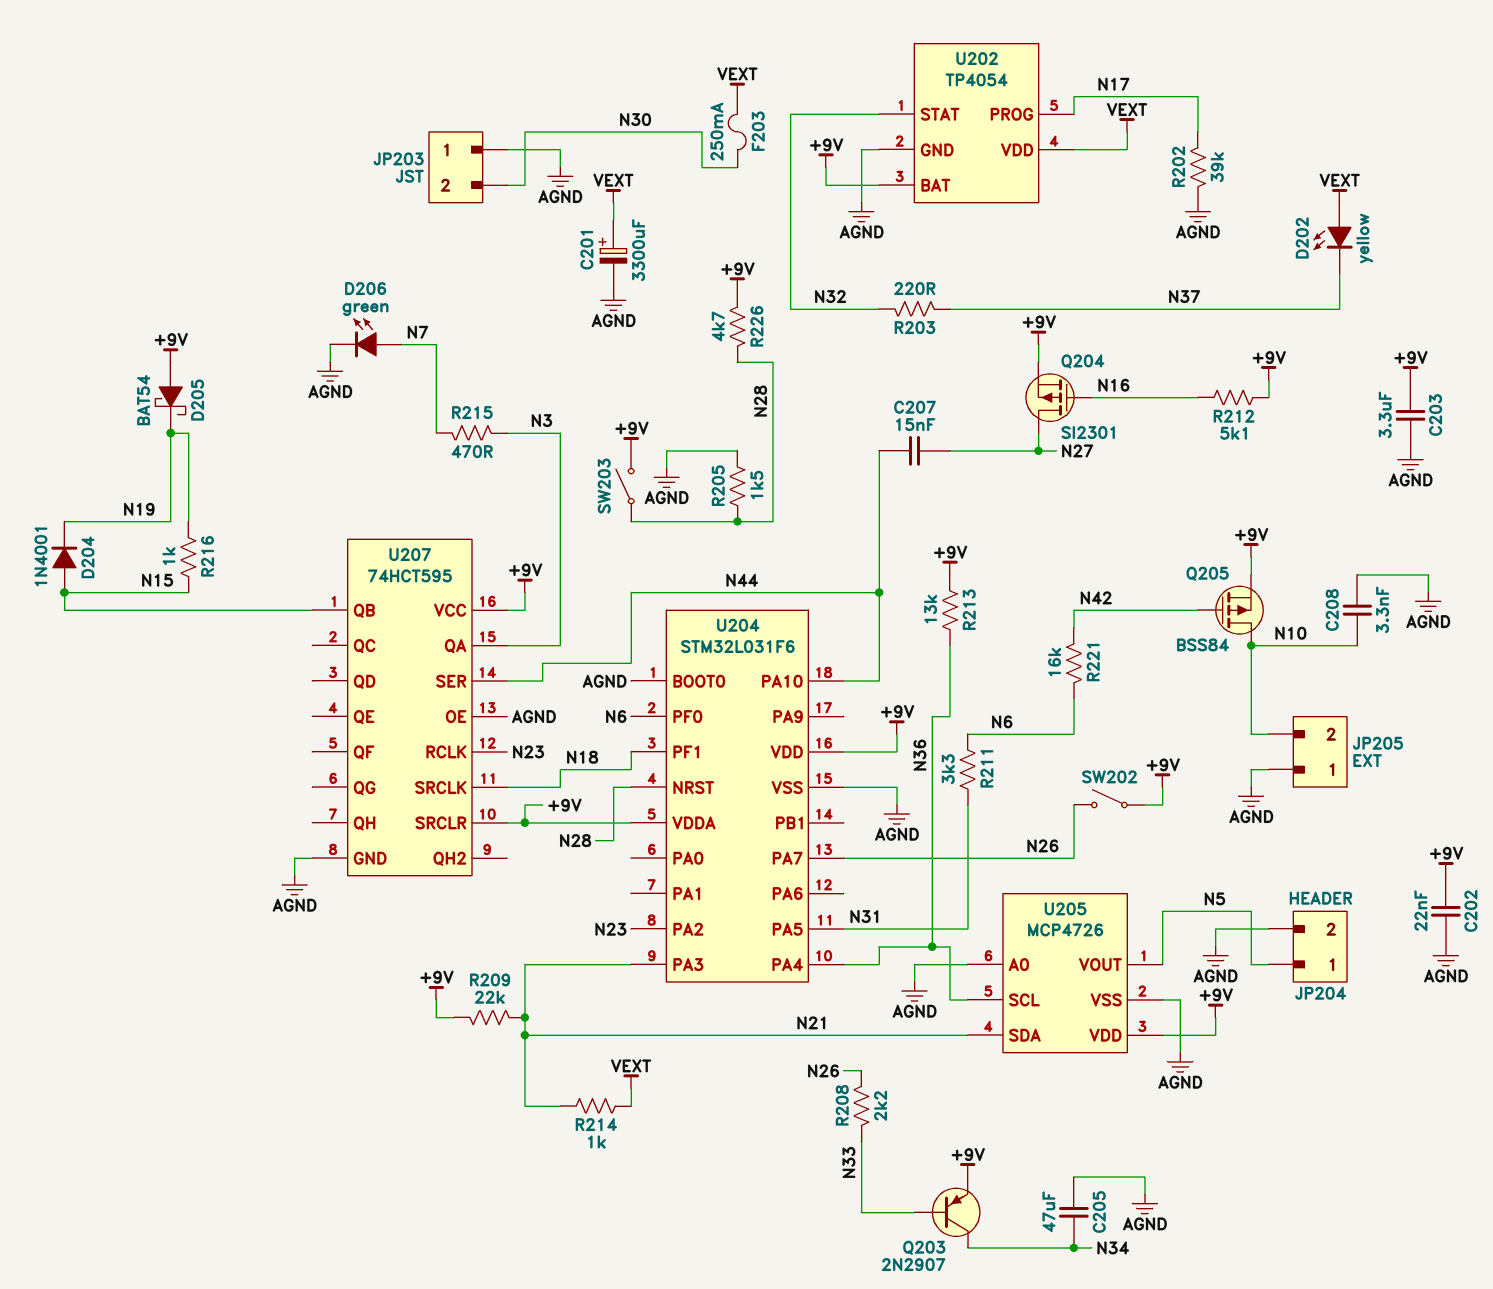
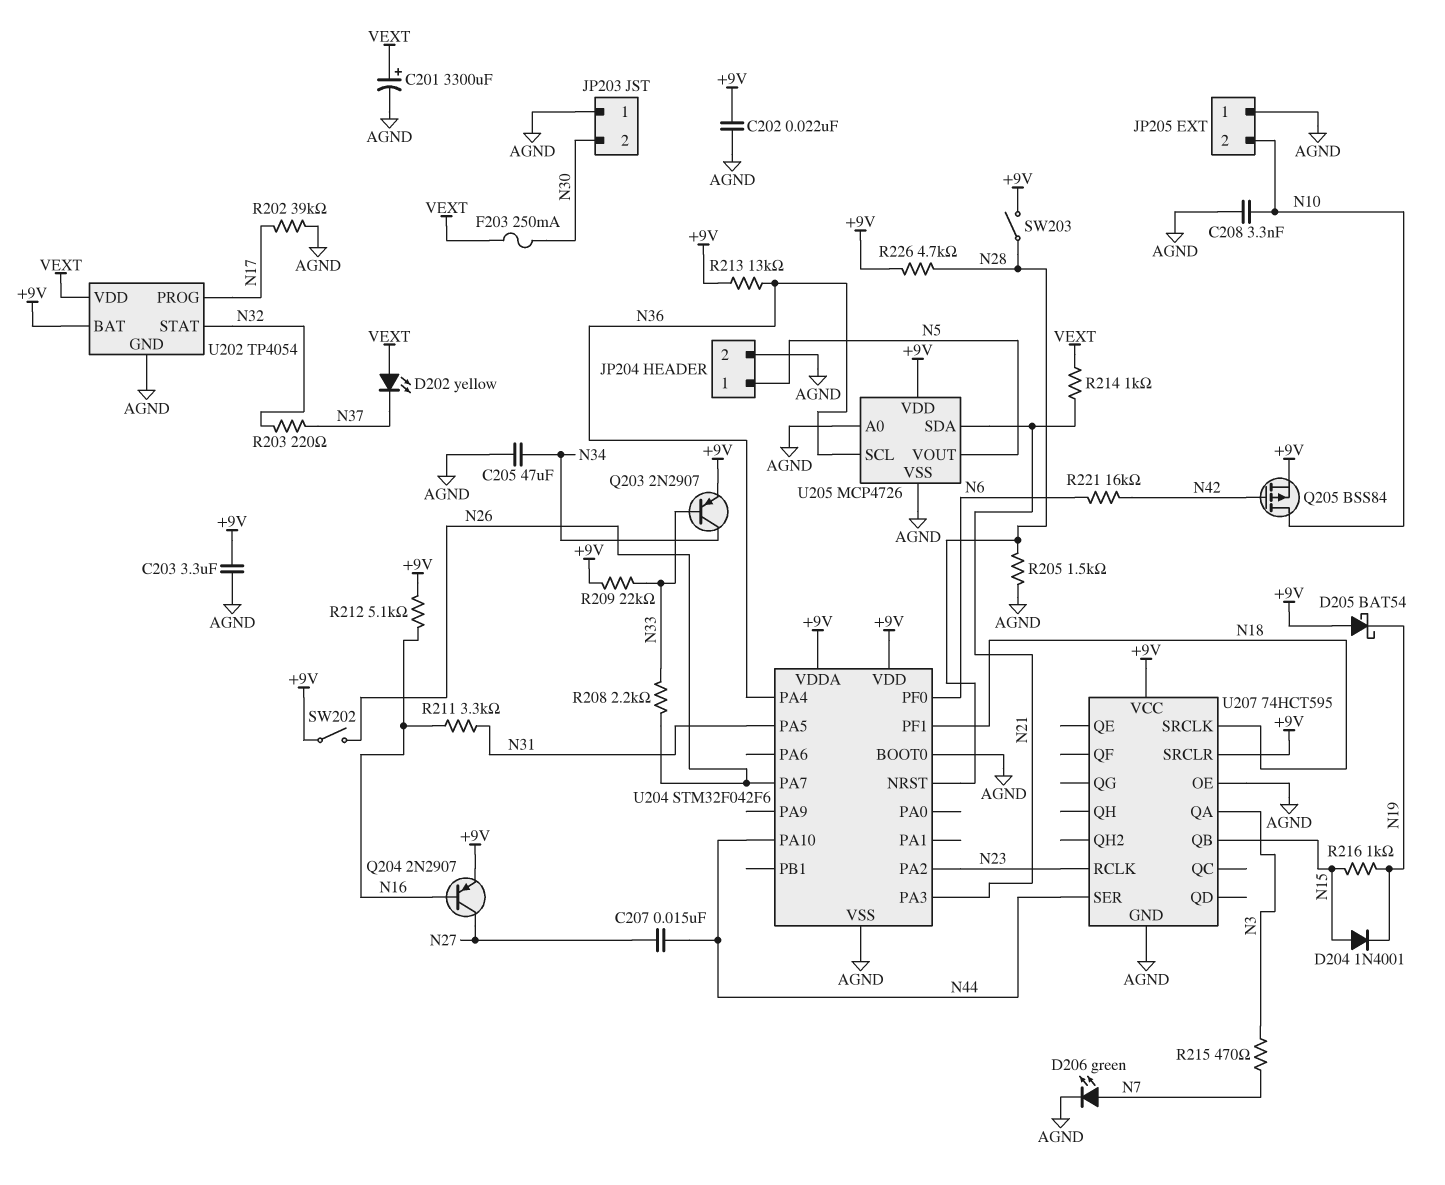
Q204: PMOS SI2301 (G N16, D N27, S +9V) -> PNP 2N2907 (B N16, C N27, E +9V)
R209: 22k (+9V, N21) -> 22k (+9V, N33)
R211: 3.3k (N6, N31) -> 3.3k (N16, N31)
U204: STM32L031F6 -> STM32F042F6

